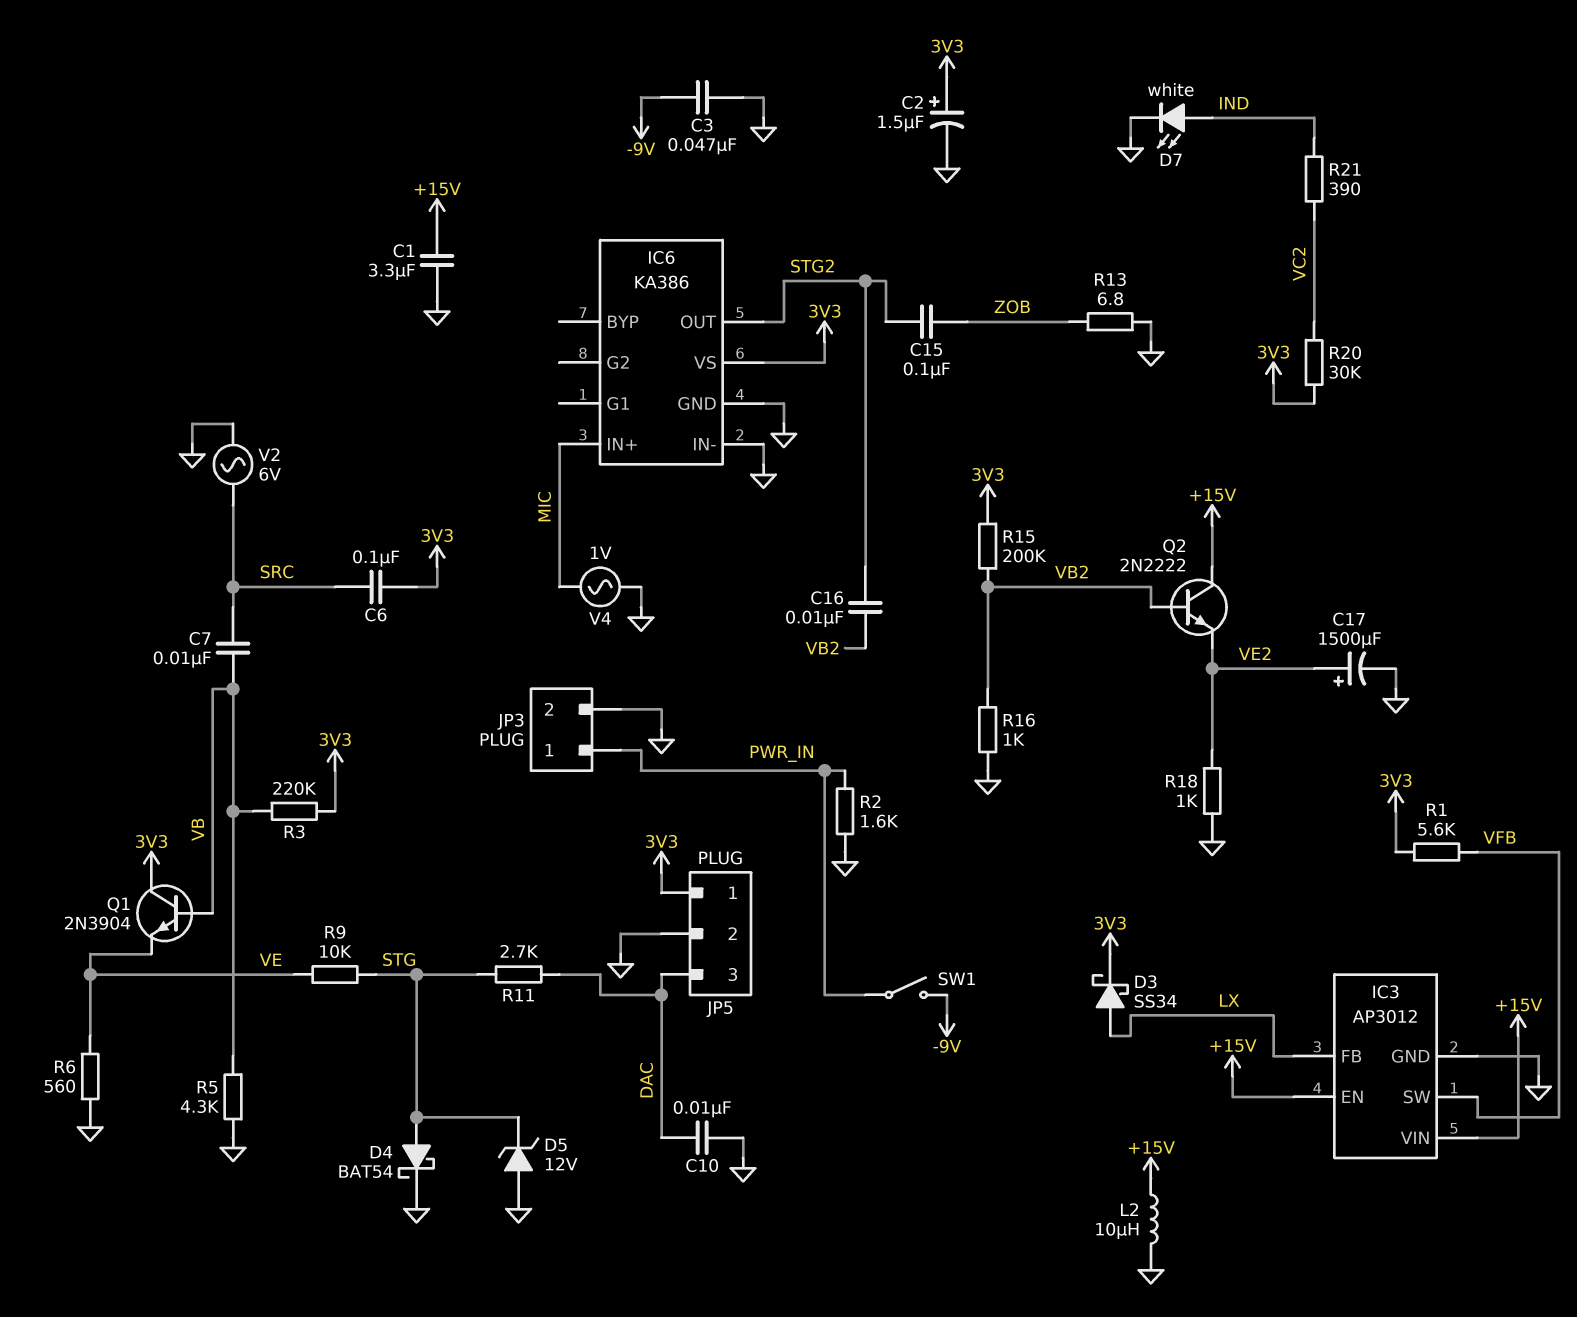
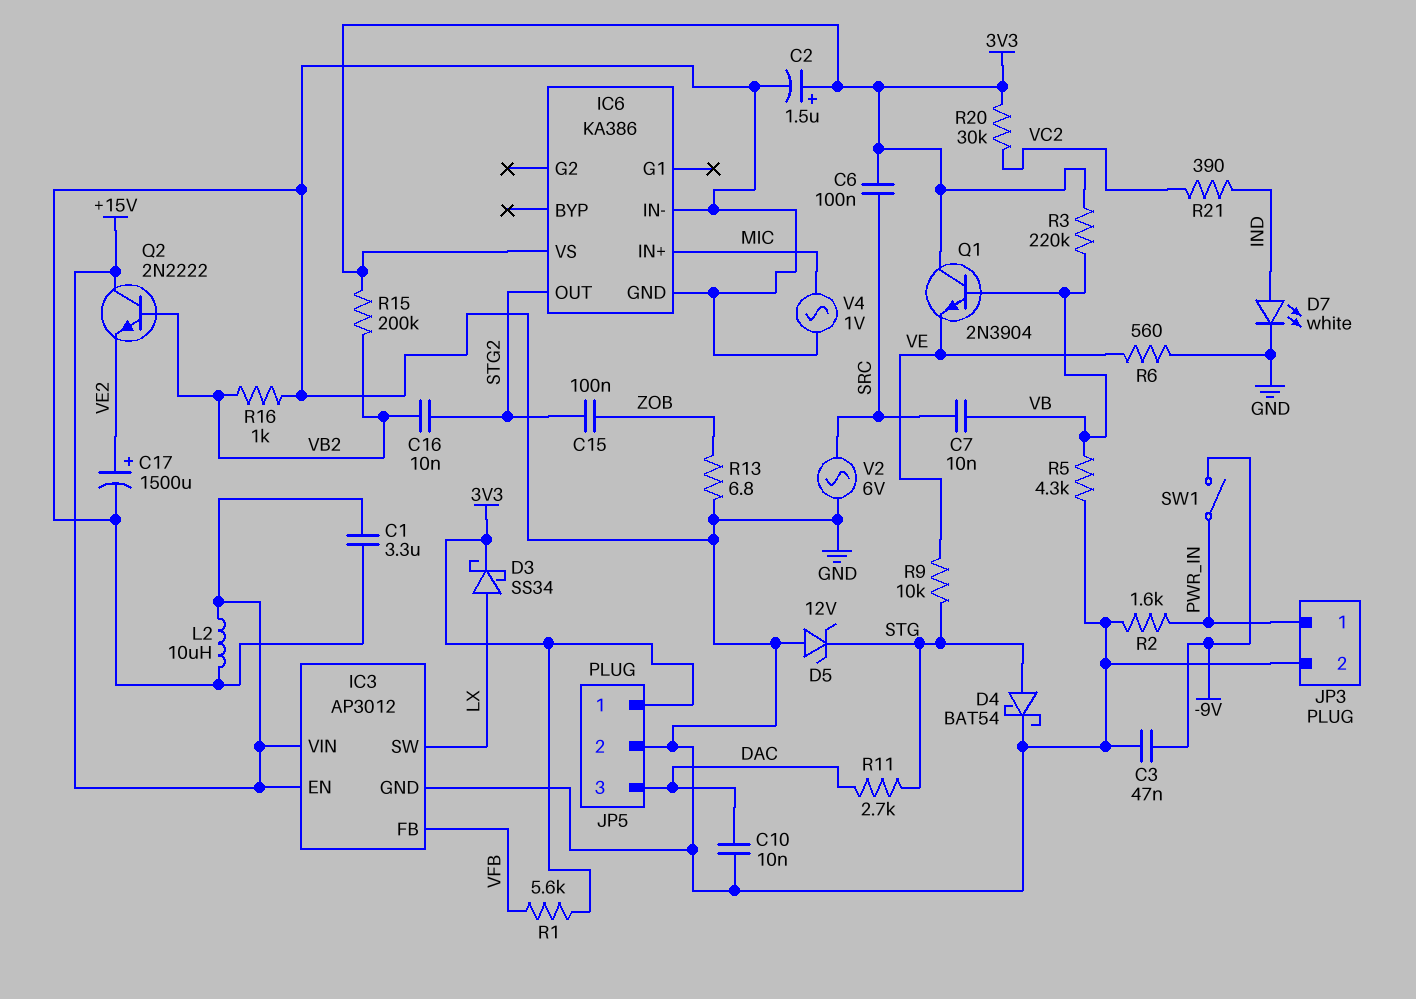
IC3 pin FB: LX -> VFB
IC3 pin SW: VFB -> LX
R18: 1k (GND, VE2) -> none

